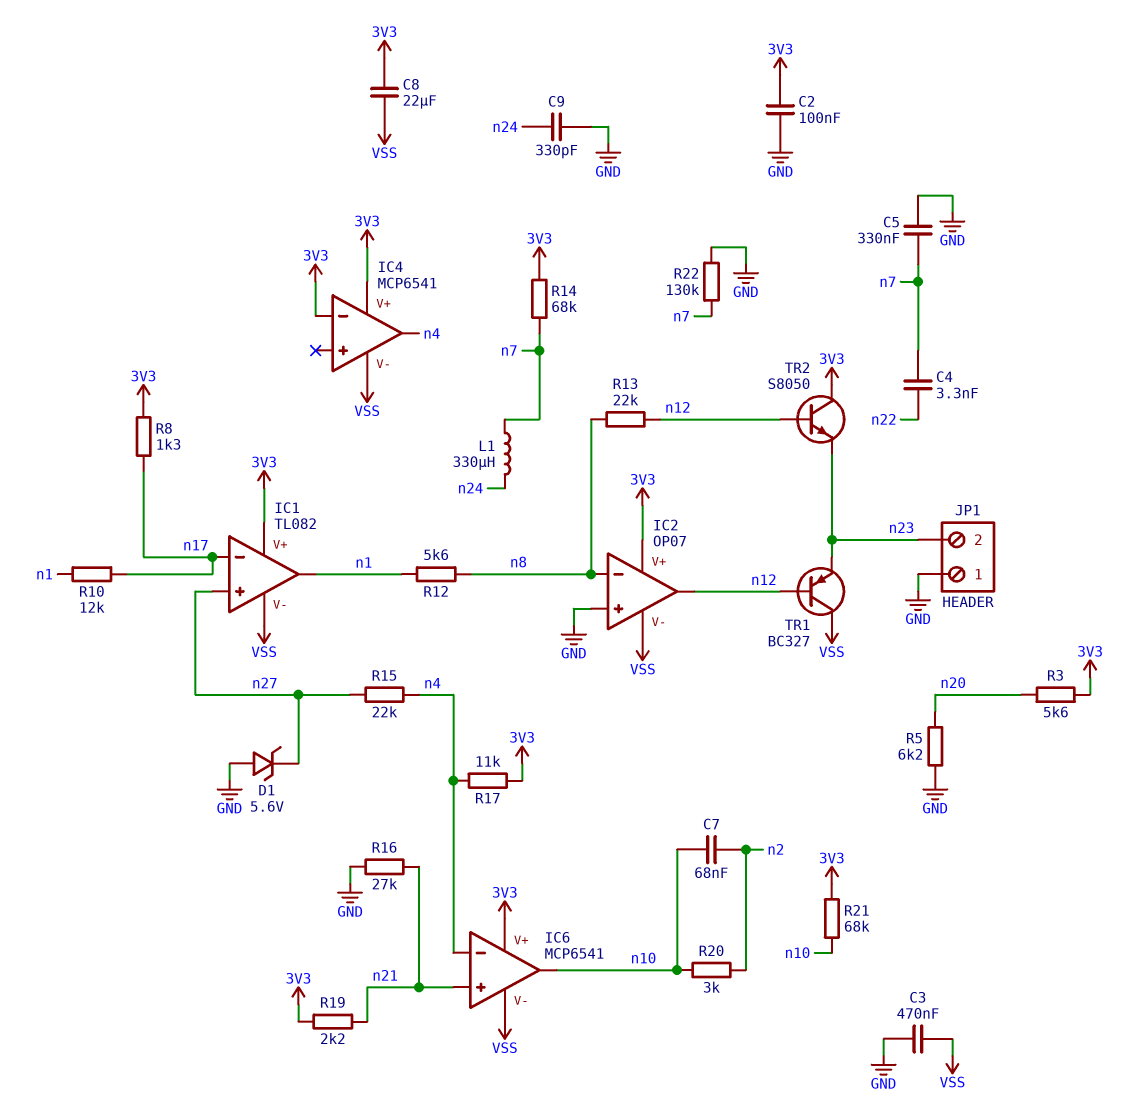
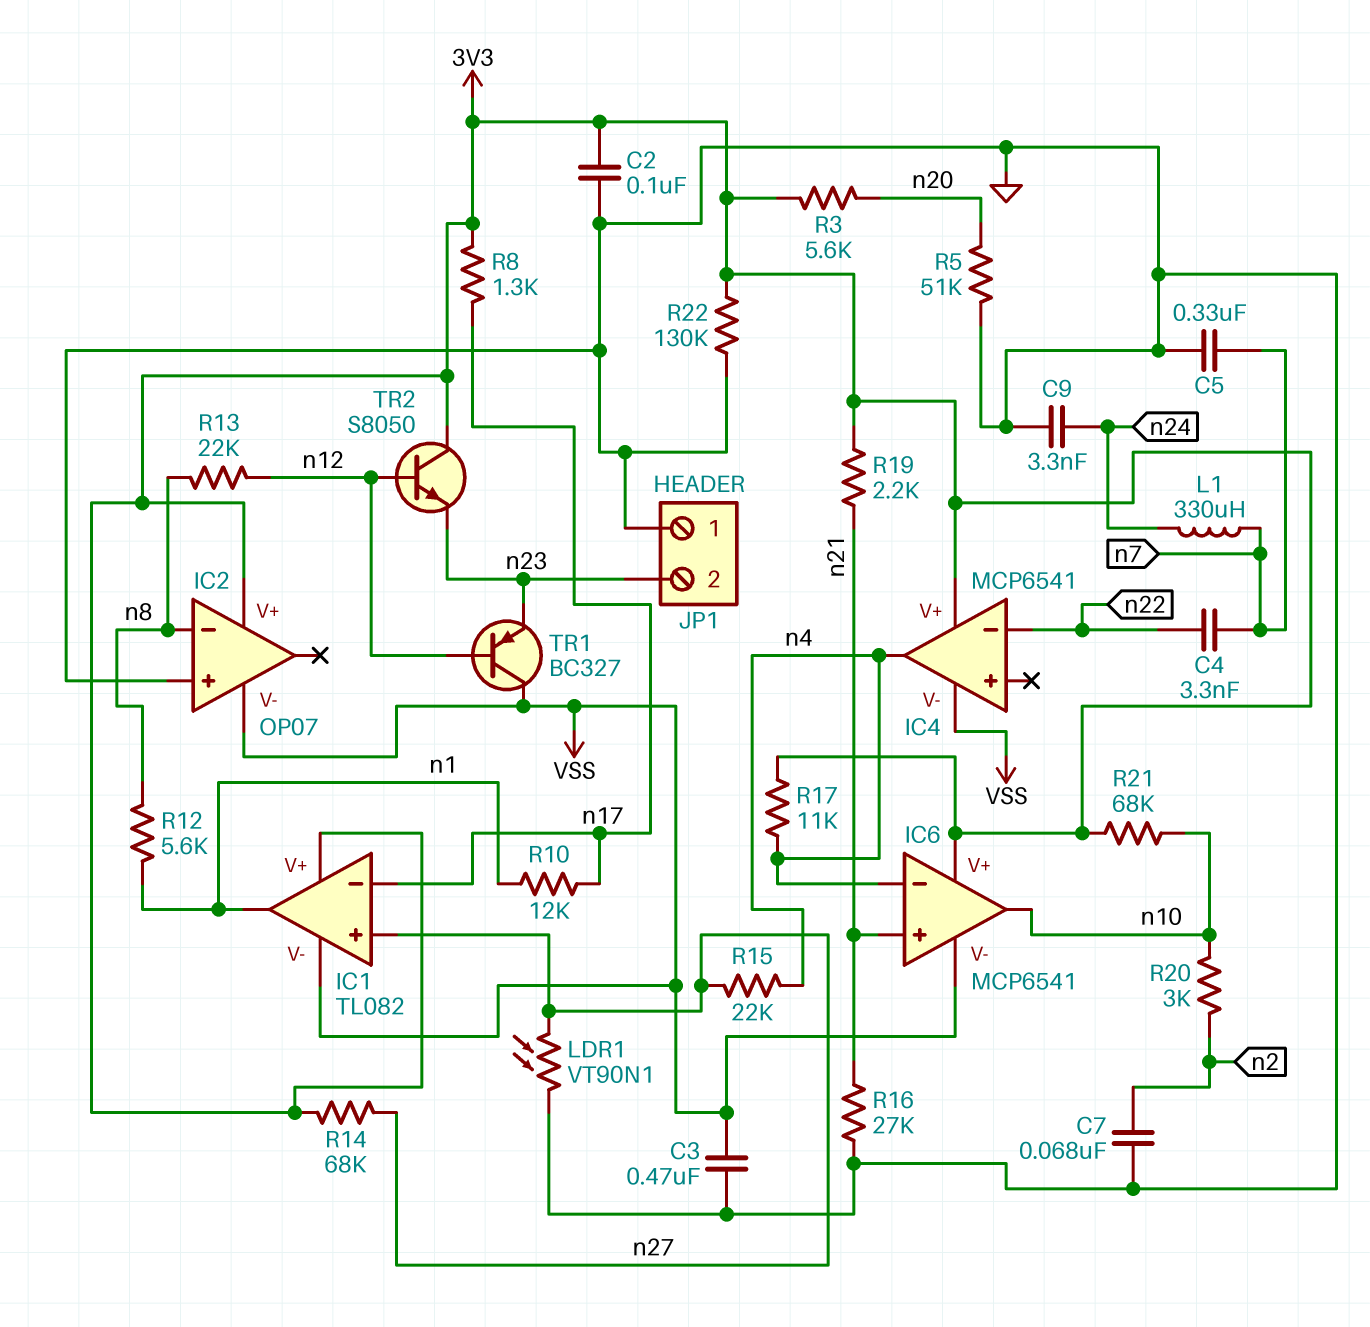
C7: 68nF (n2, n10) -> 68nF (GND, n2)
C8: 22uF (3V3, VSS) -> none
C9: 330pF (GND, n24) -> 3.3nF (GND, n24)
D1: zener 5.6V (A GND, K n27) -> none
IC2 pin out: n12 -> none
IC4 pin in-: 3V3 -> n22
LDR1: none -> VT90N1 (GND, n27)
R5: 6.2k (GND, n20) -> 51k (GND, n20)
R14: 68k (3V3, n7) -> 68k (3V3, n27)
R22: 130k (GND, n7) -> 130k (3V3, GND)

